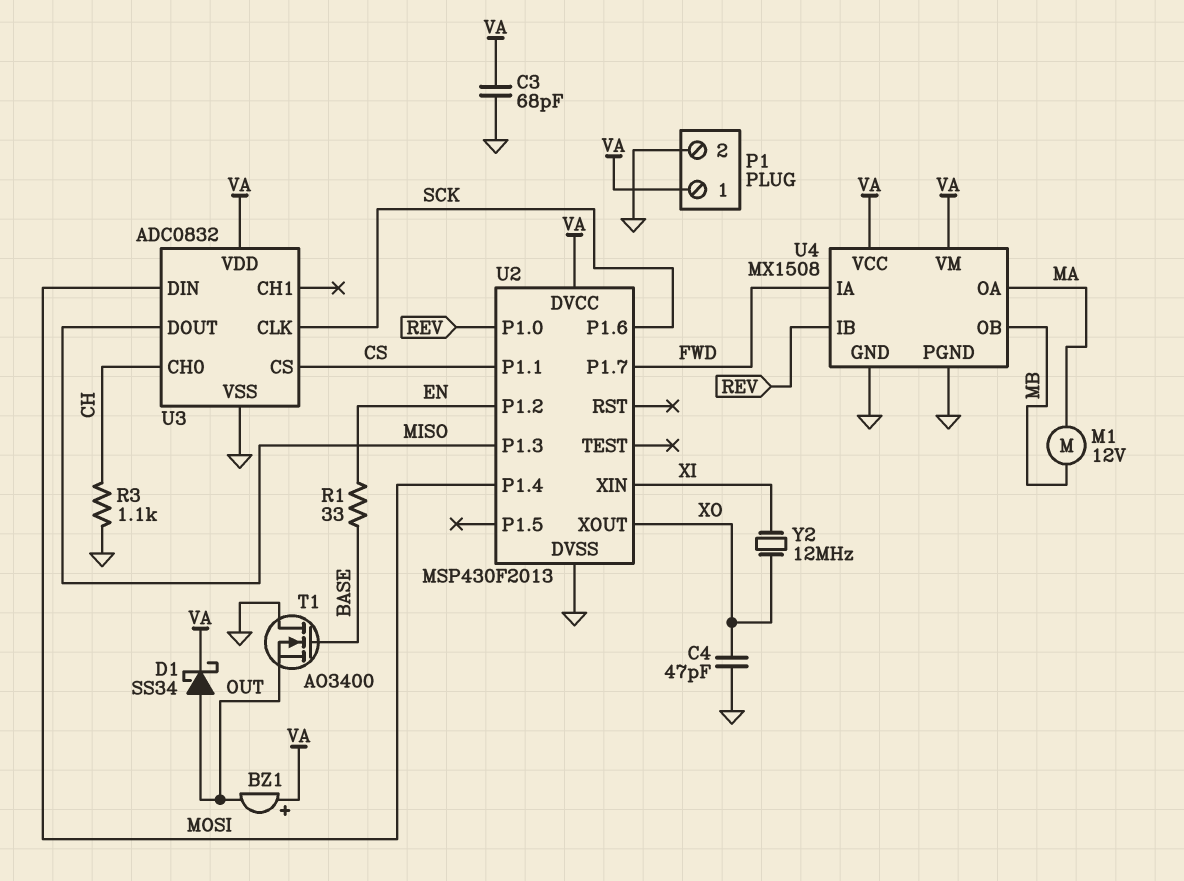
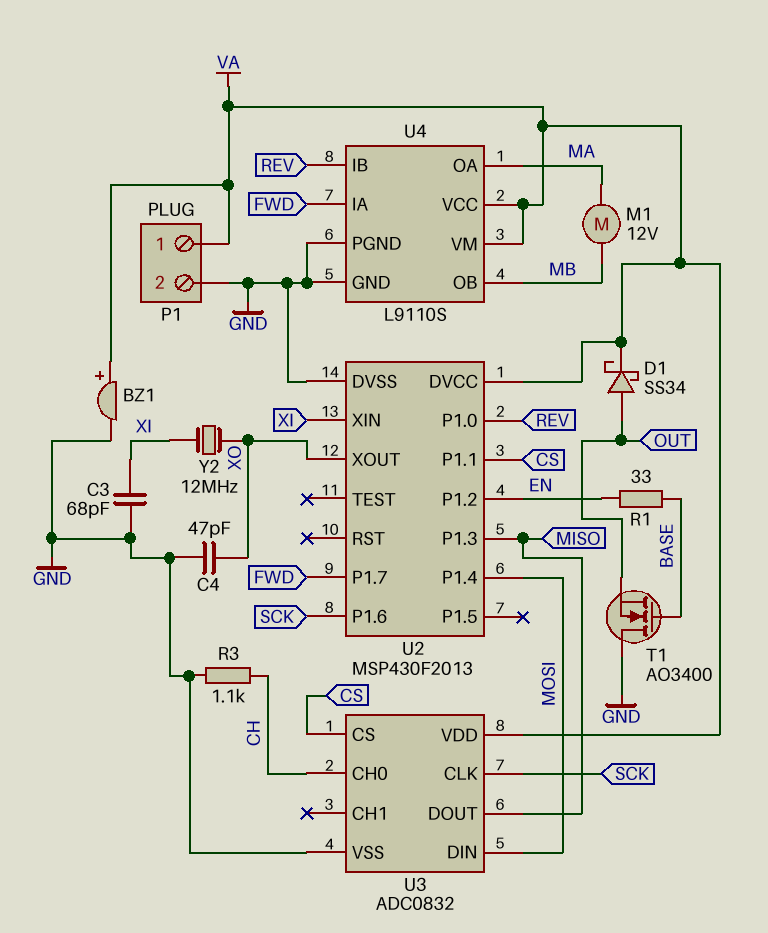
BZ1: buzzer (plus VA, minus OUT) -> buzzer (plus VA, minus GND)
C3: 68pF (GND, VA) -> 68pF (GND, XI)
U4: MX1508 -> L9110S

